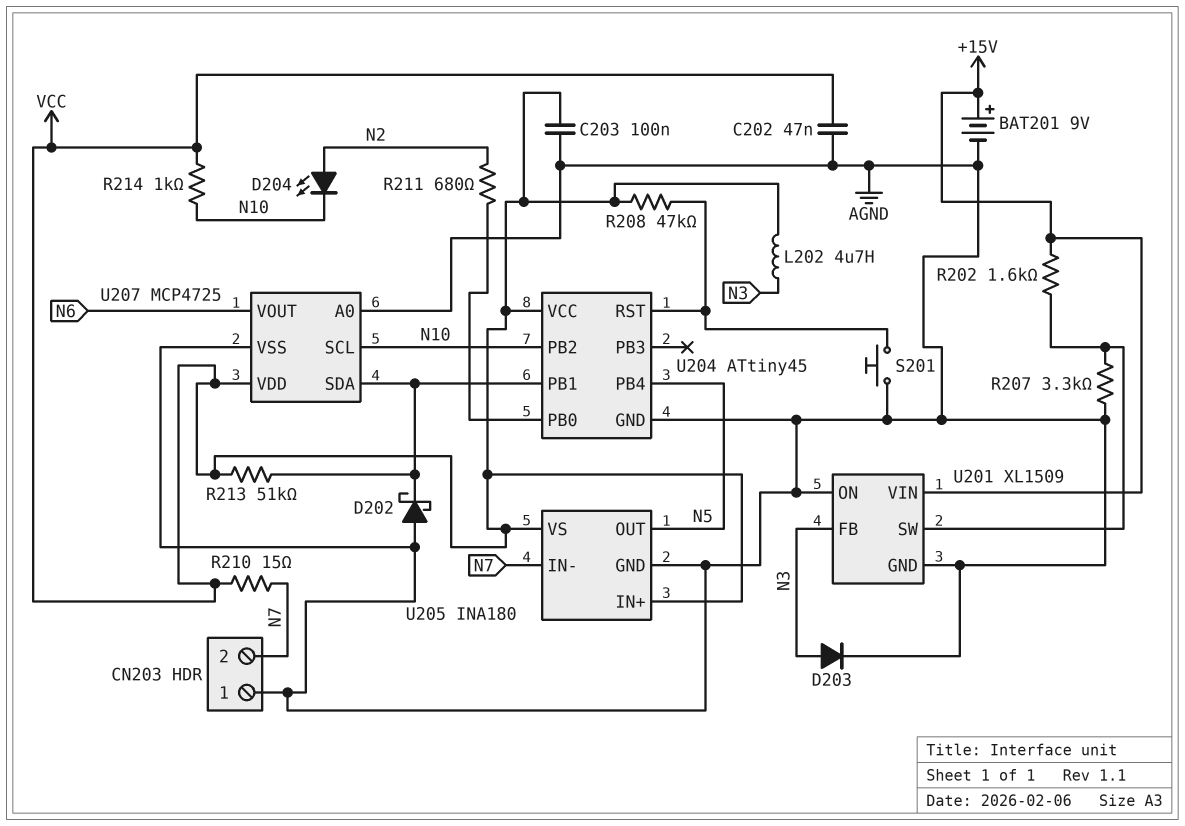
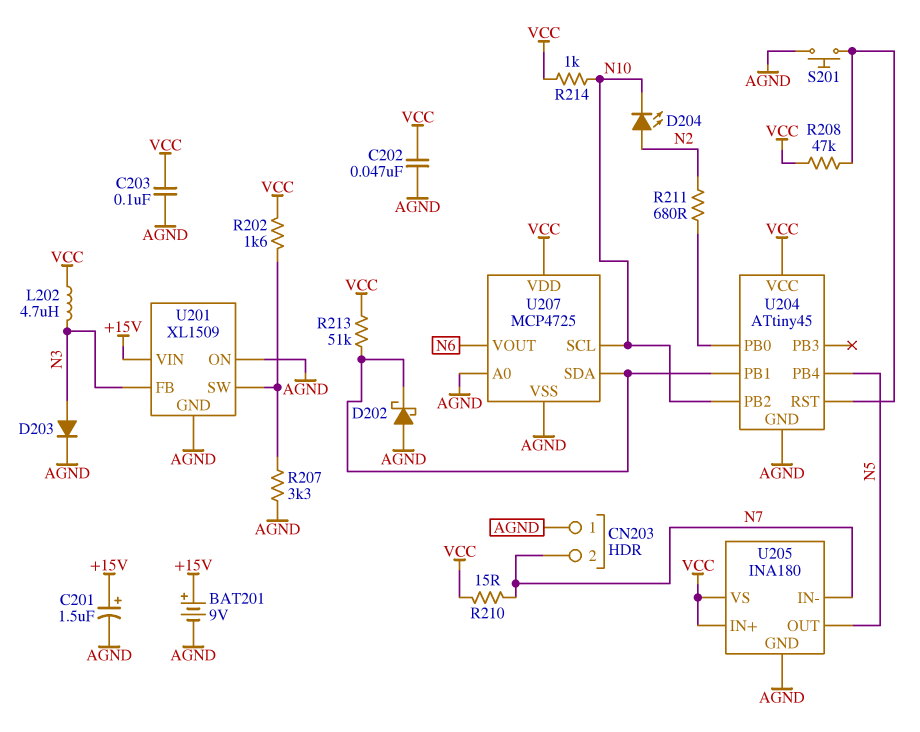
C201: none -> 1.5uF (plus +15V, minus AGND)
R202: 1.6k (+15V, U201/SW) -> 1.6k (U201/SW, VCC)

